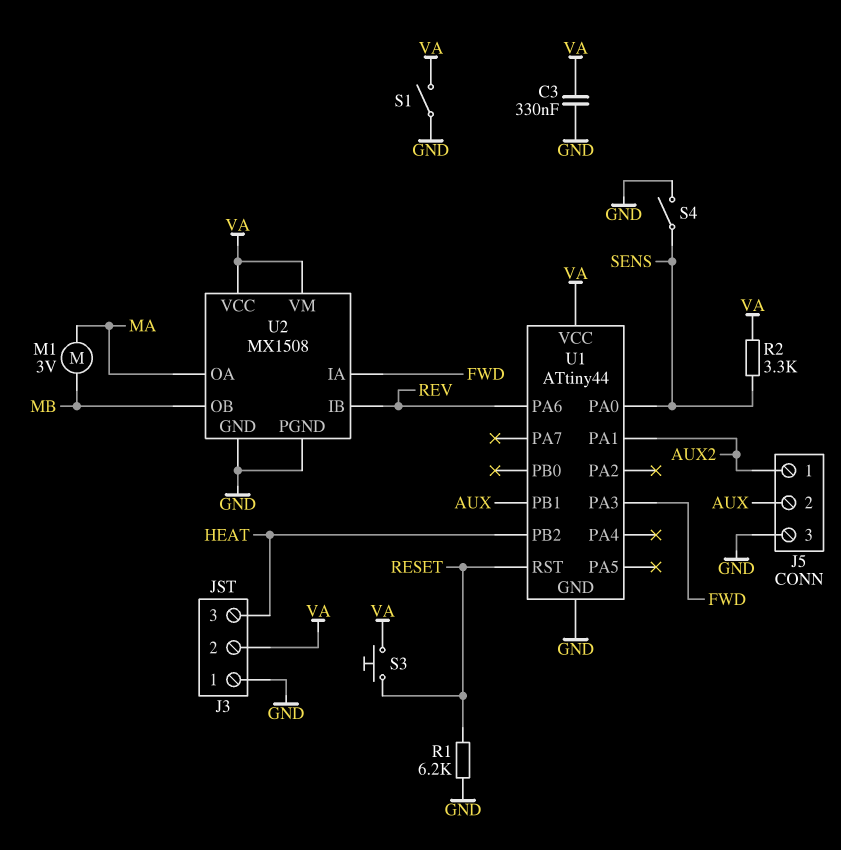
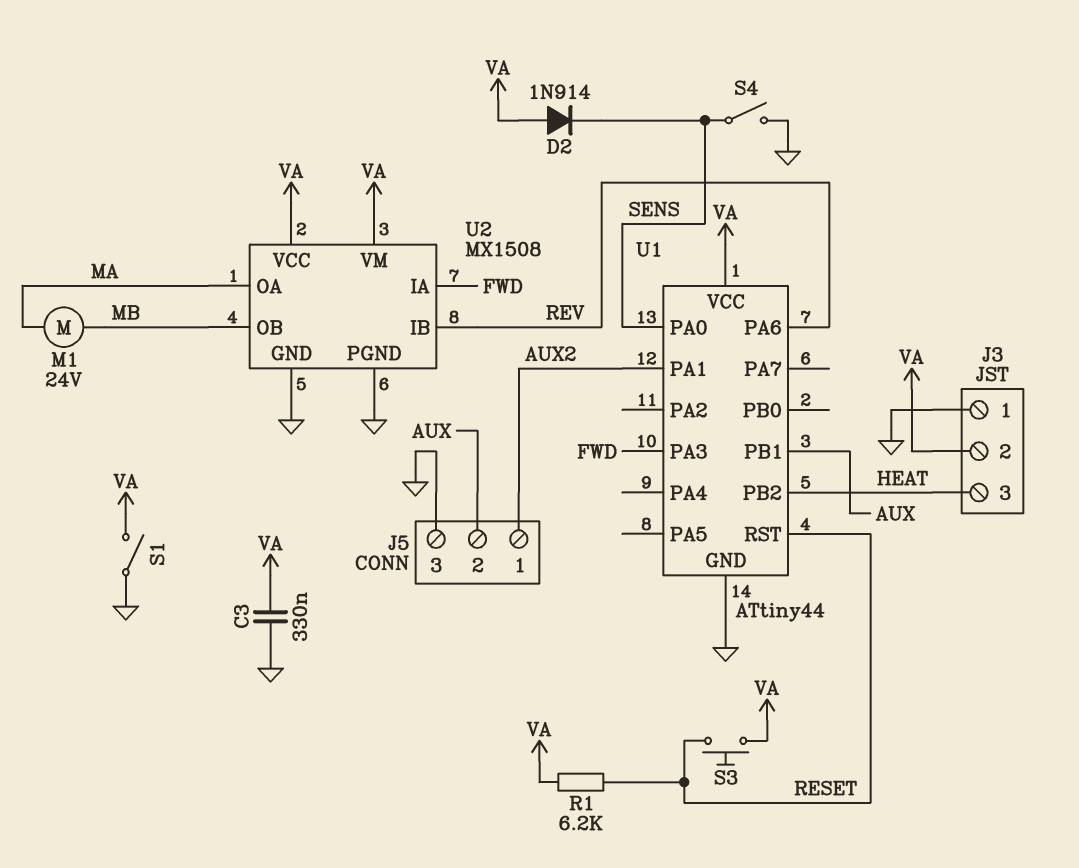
D2: none -> diode 1N914 (A VA, K SENS)
M1: motor 3V (MA, MB) -> motor 24V (MA, MB)
R1: 6.2k (GND, RESET) -> 6.2k (RESET, VA)
R2: 3.3k (SENS, VA) -> none

